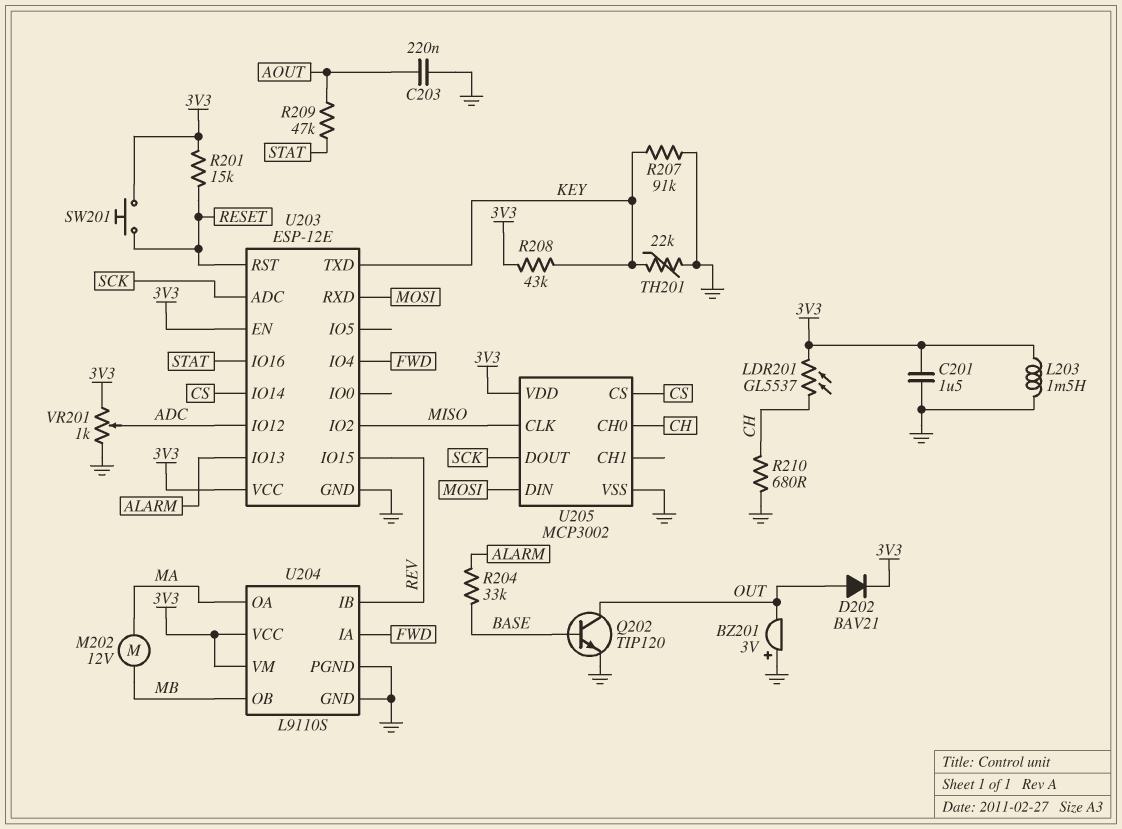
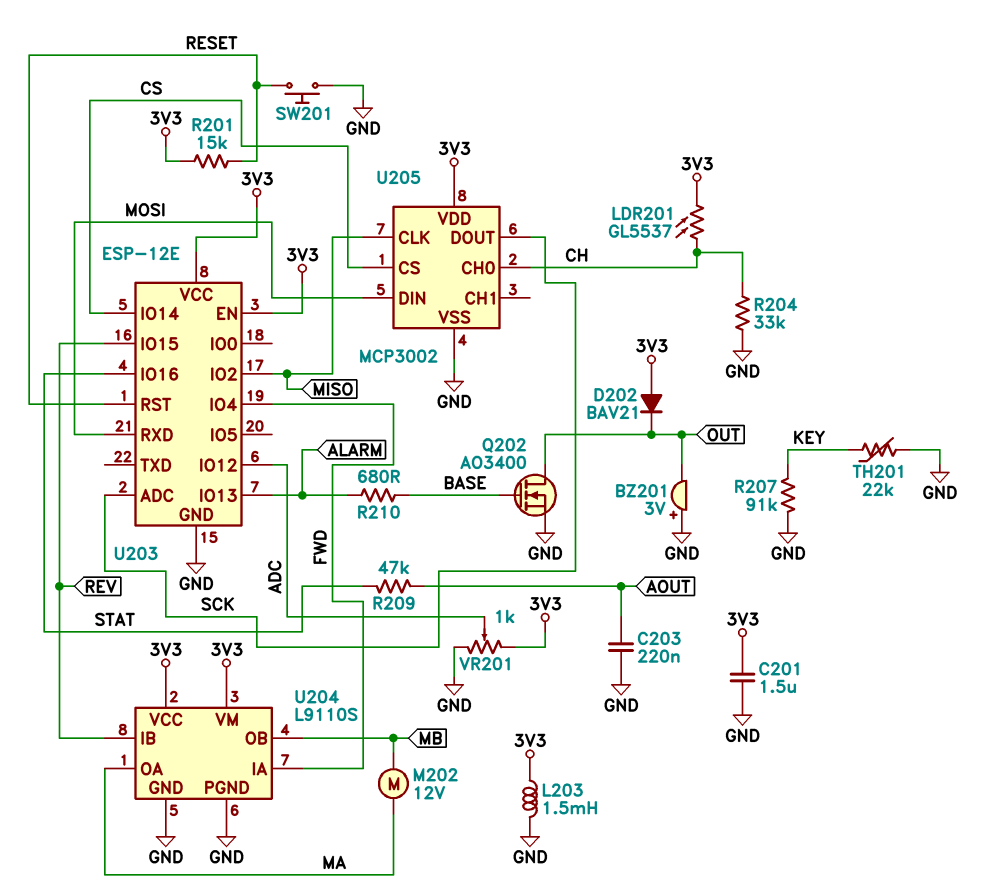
D202: diode BAV21 (A OUT, K 3V3) -> diode BAV21 (A 3V3, K OUT)
Q202: NPN TIP120 (B BASE, C OUT, E GND) -> NMOS AO3400 (G BASE, D OUT, S GND)
R204: 33k (ALARM, BASE) -> 33k (CH, GND)
R208: 43k (3V3, KEY) -> none
R210: 680 (CH, GND) -> 680 (ALARM, BASE)
SW201: button (3V3, RESET) -> button (GND, RESET)
U203 pin TXD: KEY -> none

